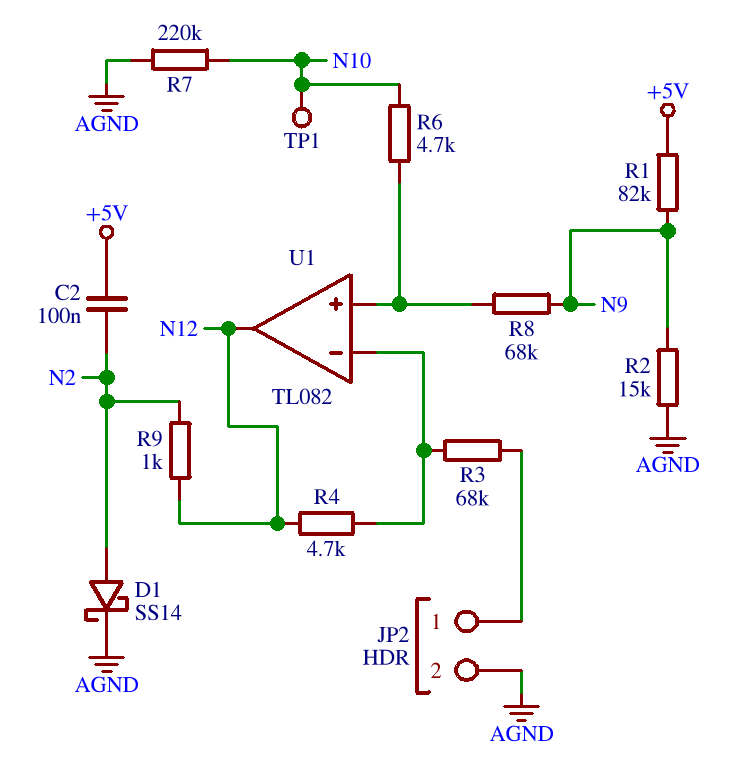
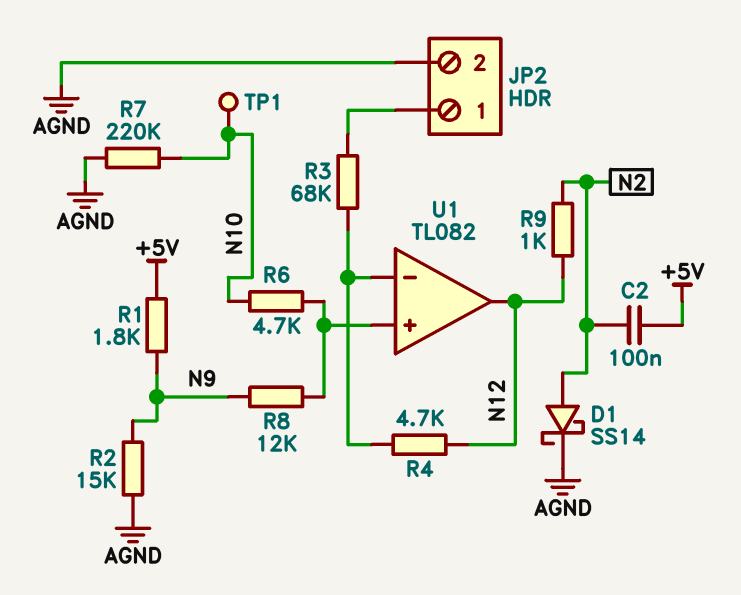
R1: 82k (+5V, N9) -> 1.8k (+5V, N9)
R8: 68k (N9, U1/in+) -> 12k (N9, U1/in+)

